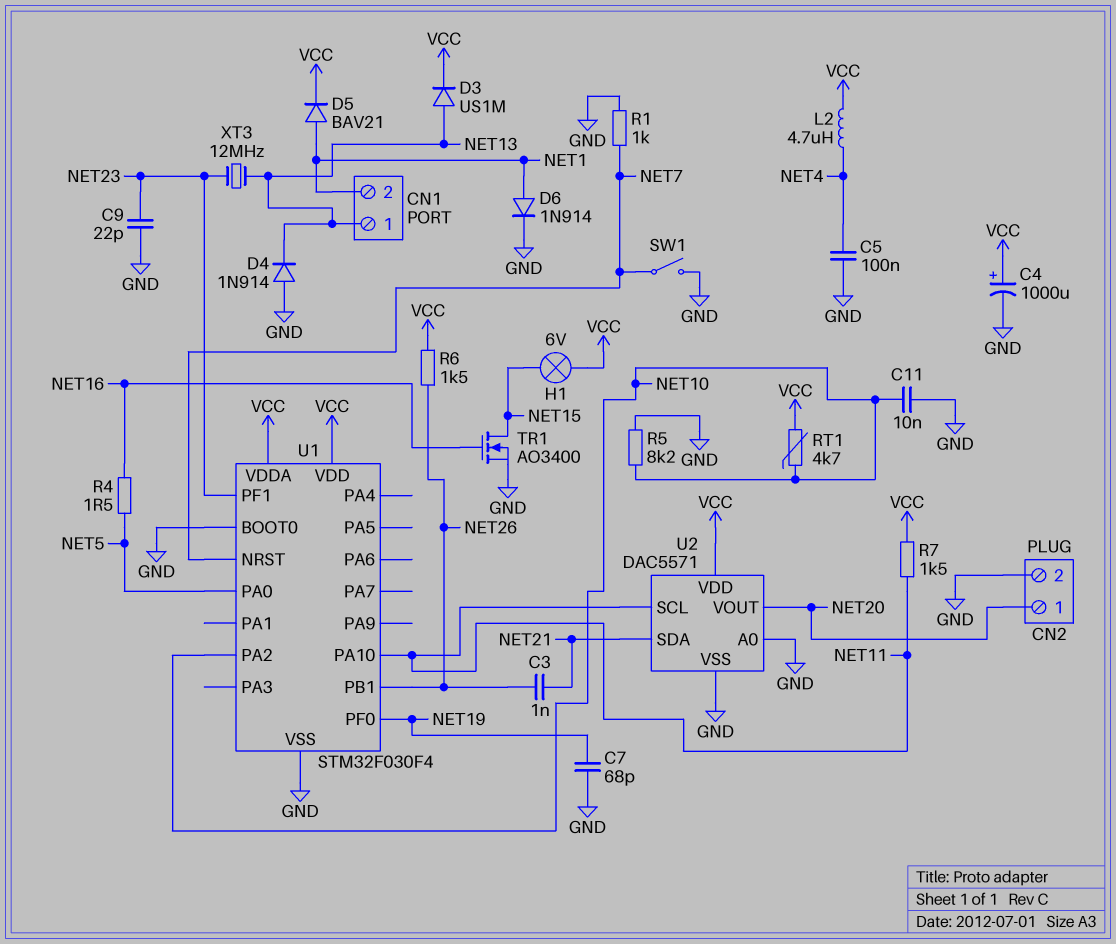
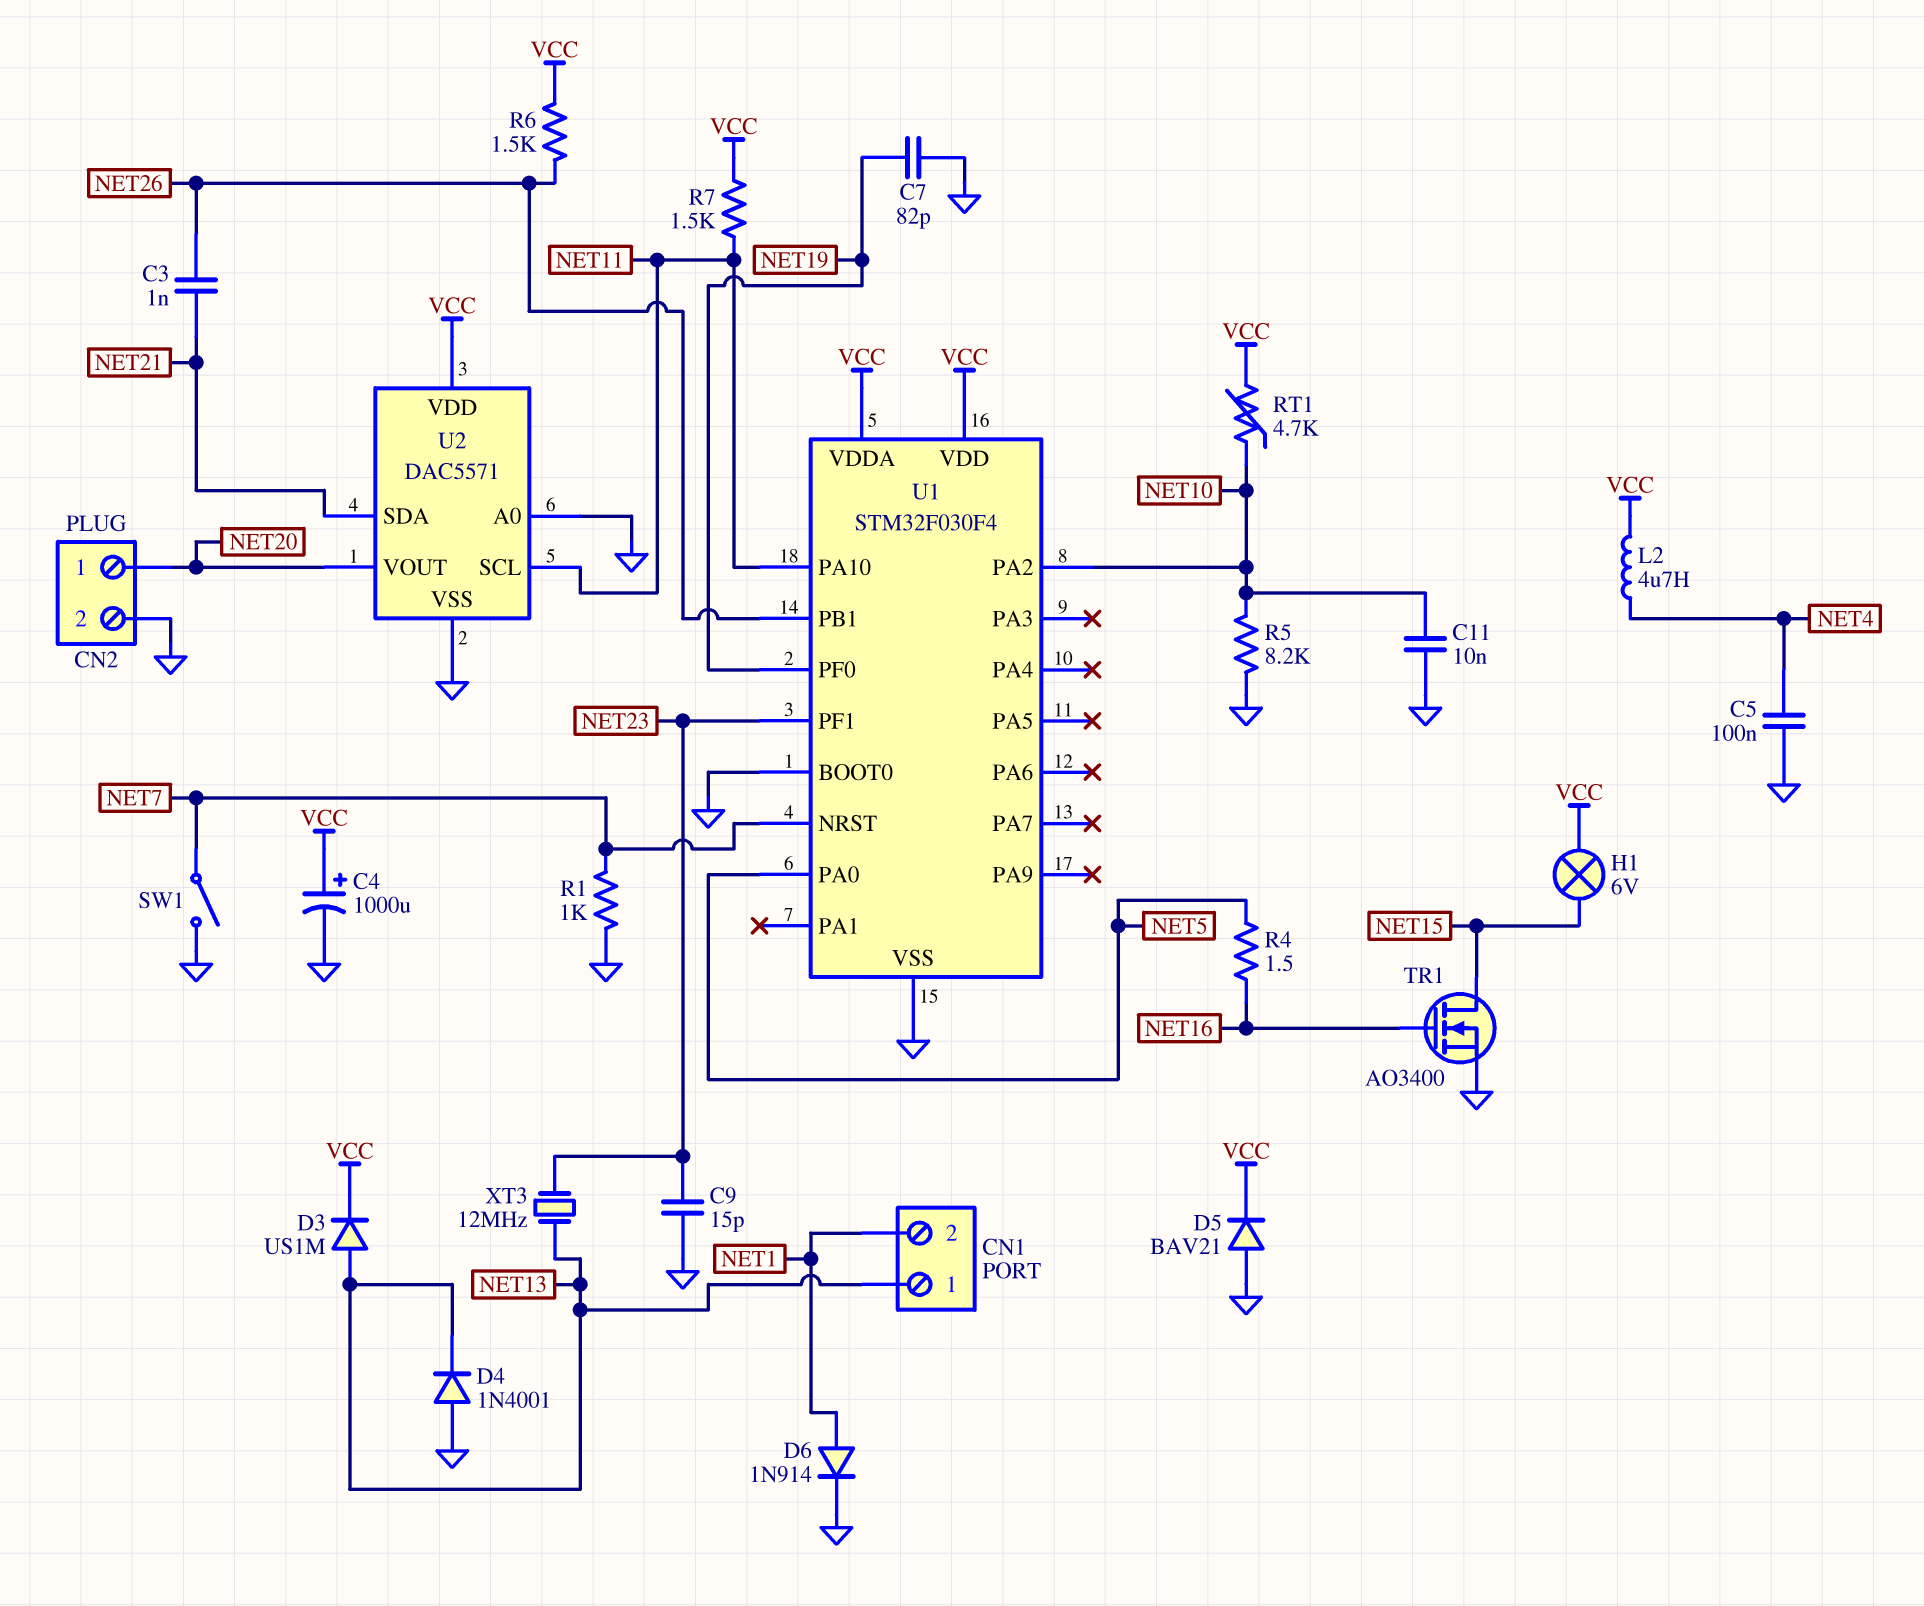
C7: 68pF (GND, NET19) -> 82pF (GND, NET19)
C9: 22pF (GND, NET23) -> 15pF (GND, NET23)
D4: diode 1N914 (A GND, K NET13) -> diode 1N4001 (A GND, K NET13)
D5: diode BAV21 (A NET1, K VCC) -> diode BAV21 (A GND, K VCC)

